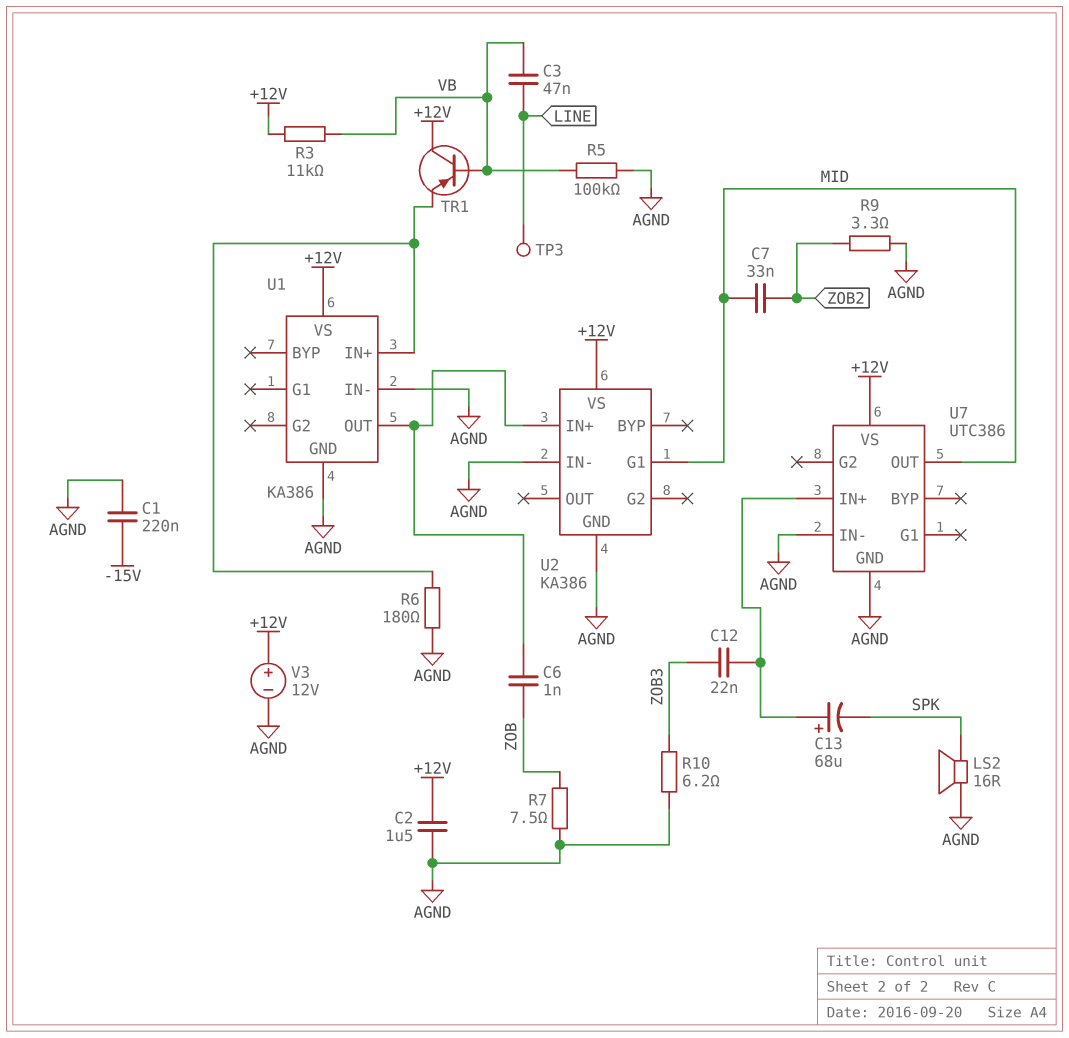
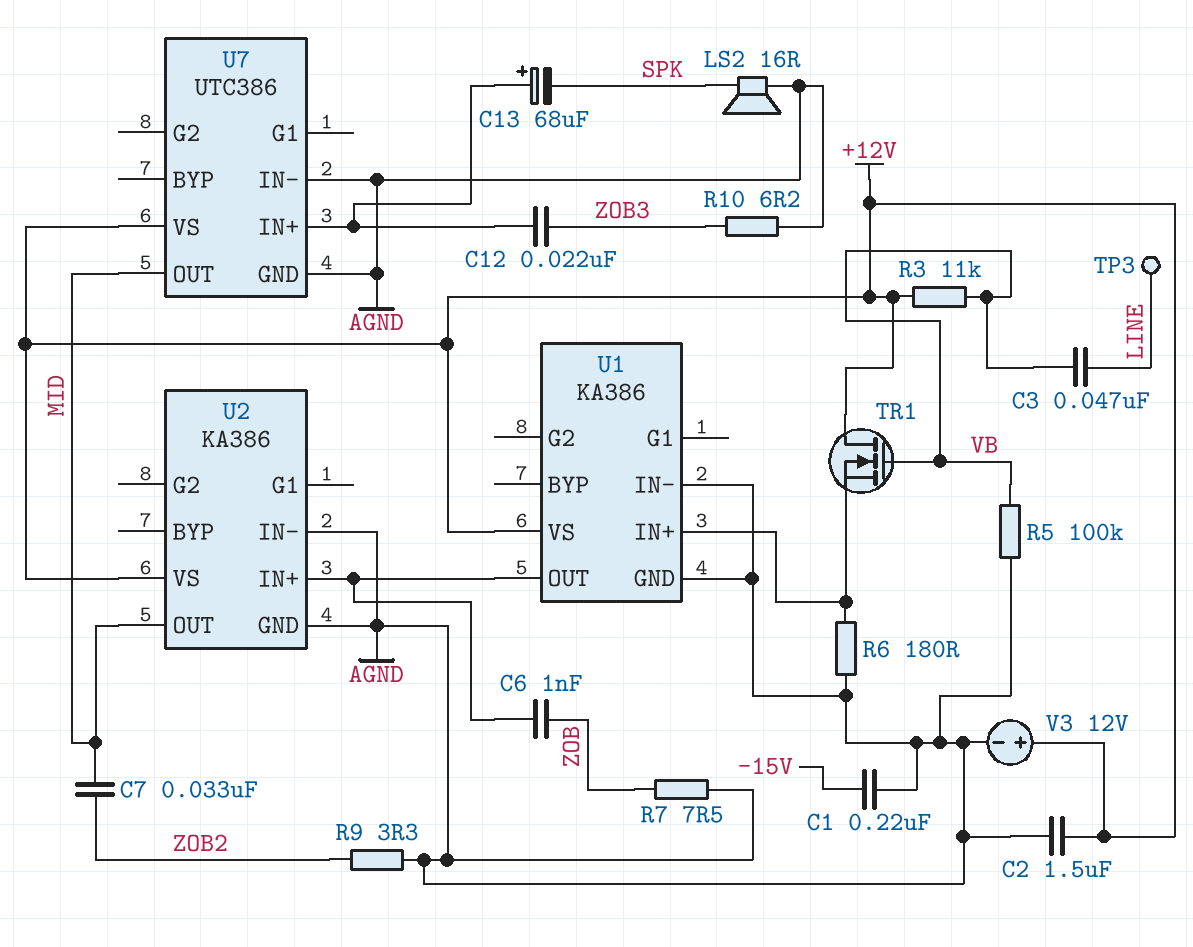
TR1: PNP (B VB, C +12V, E U1/IN+) -> NMOS (G VB, D +12V, S U1/IN+)
U2 pin G1: MID -> none
U2 pin OUT: none -> MID

